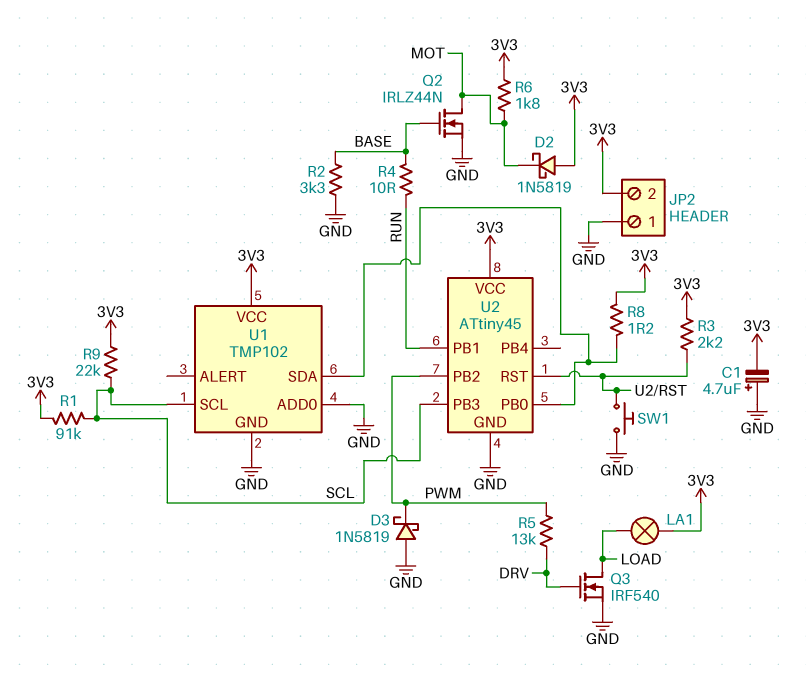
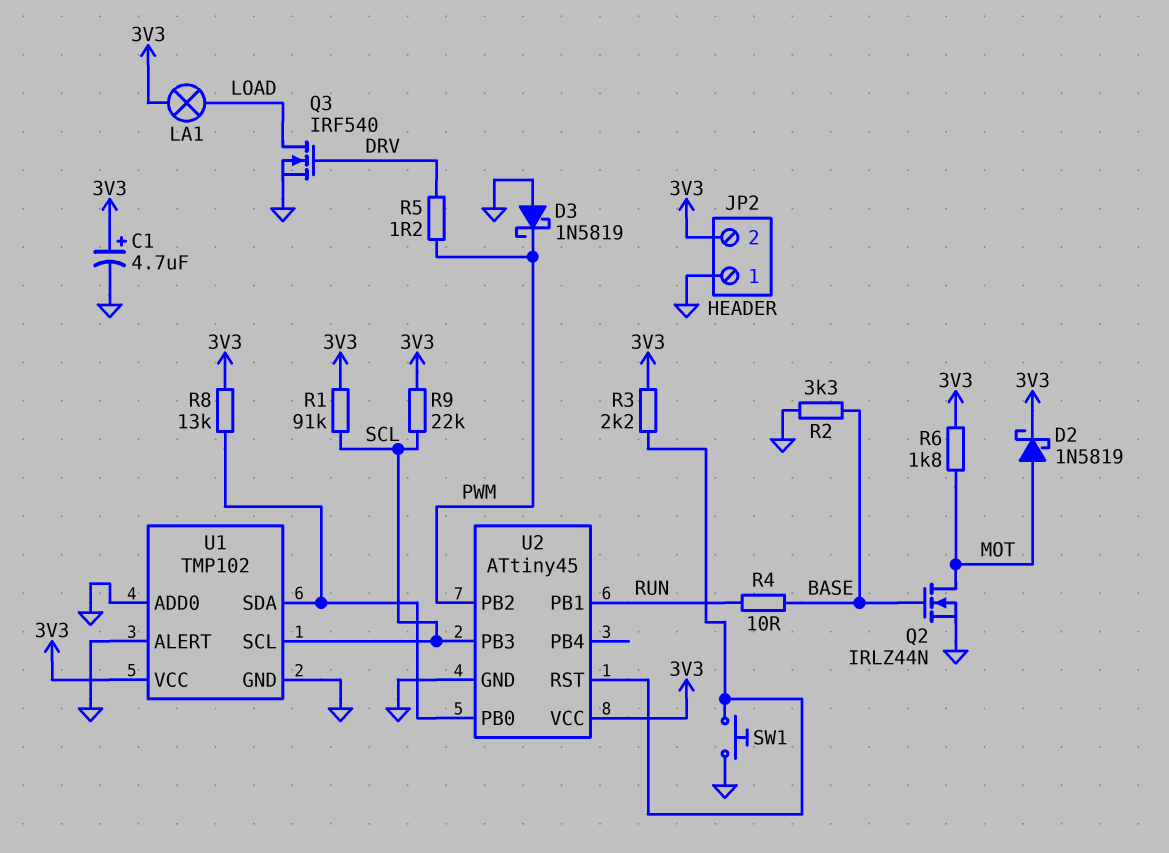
C1: 4.7uF (plus GND, minus 3V3) -> 4.7uF (plus 3V3, minus GND)
D2: schottky 1N5819 (A 3V3, K MOT) -> schottky 1N5819 (A MOT, K 3V3)
R5: 13k (DRV, PWM) -> 1.2 (DRV, PWM)
R8: 1.2 (3V3, U1/SDA) -> 13k (3V3, U1/SDA)
U1 pin ALERT: none -> GND

